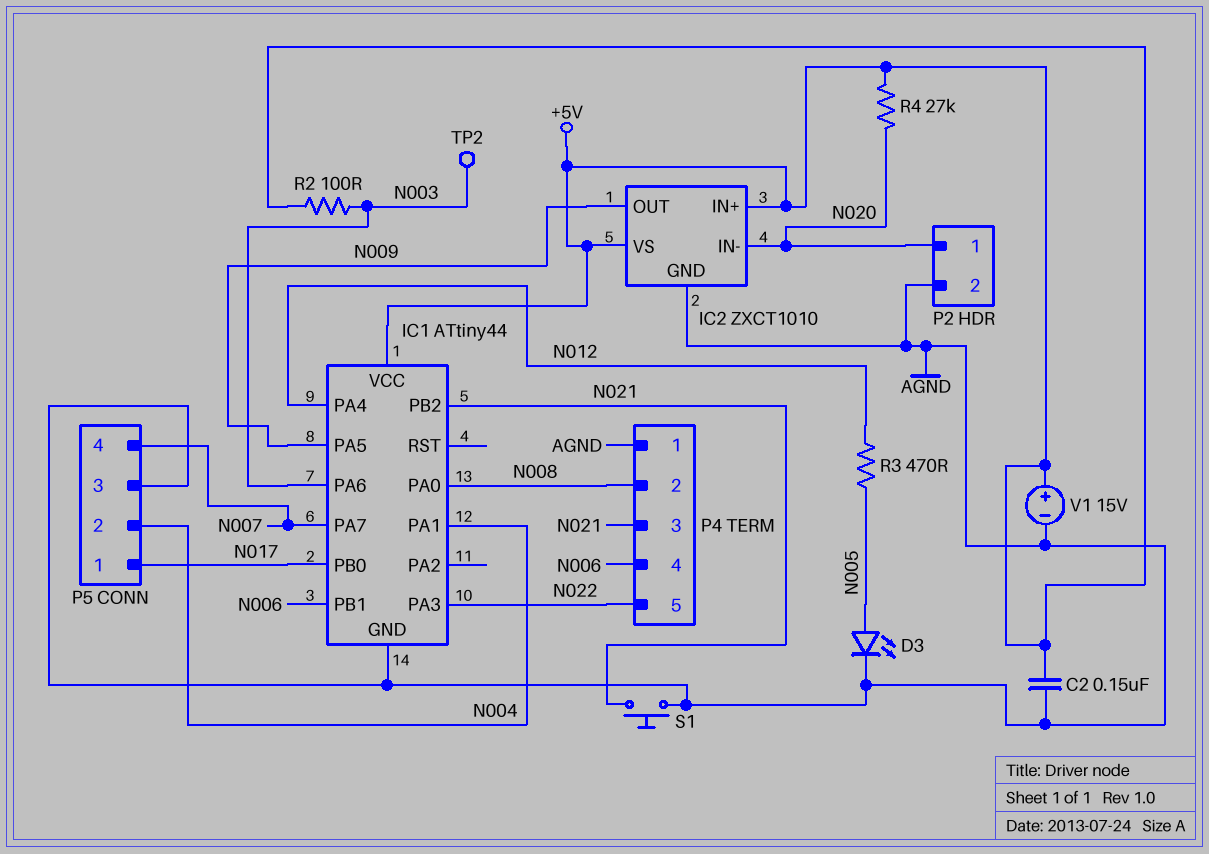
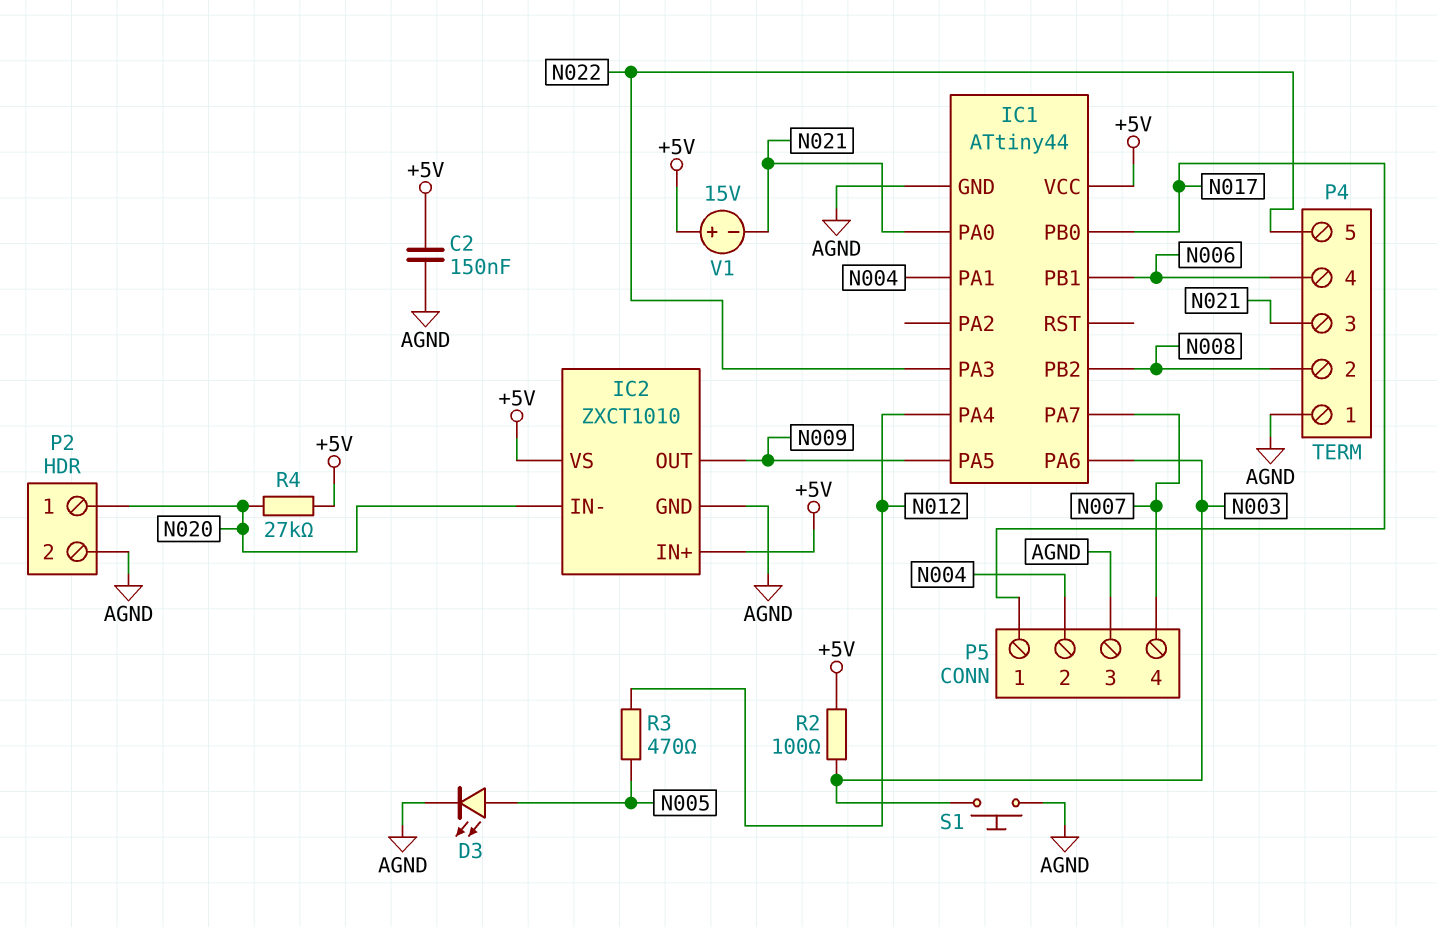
IC1 pin PA0: N008 -> N021
IC1 pin PB2: N021 -> N008
S1: button (AGND, N021) -> button (AGND, N003)
TP2: test point (N003) -> none
V1: 15V (plus +5V, minus AGND) -> 15V (plus +5V, minus N021)

